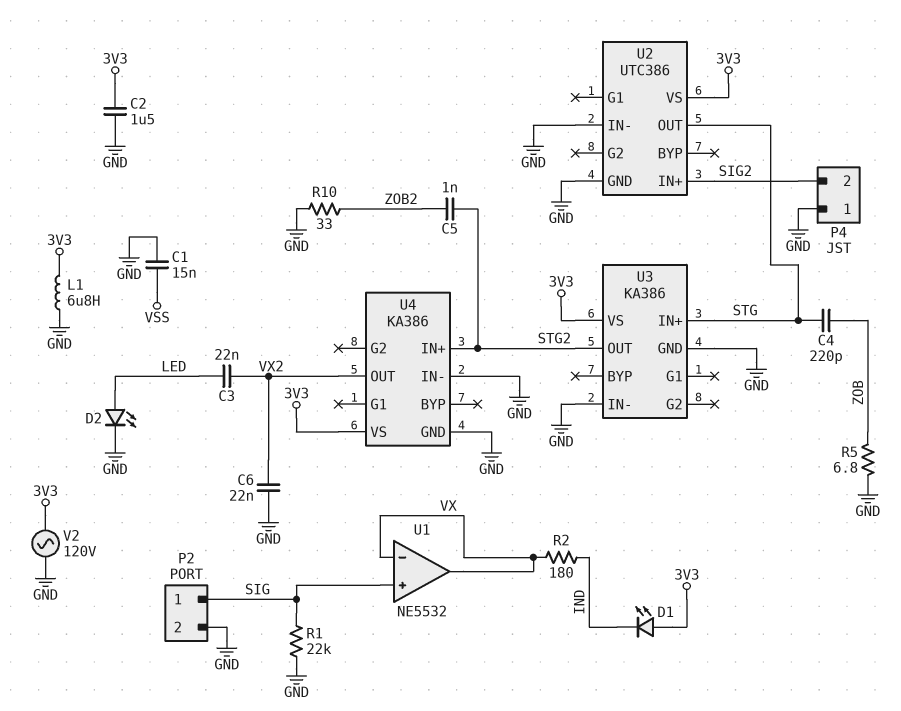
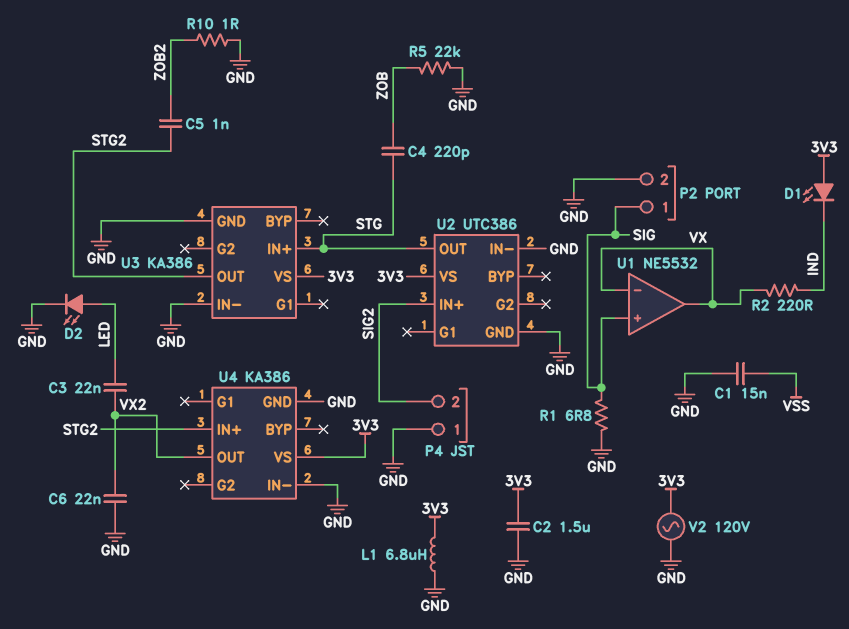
R1: 22k (GND, SIG) -> 6.8 (GND, SIG)
R2: 180 (IND, VX) -> 220 (IND, VX)
R5: 6.8 (GND, ZOB) -> 22k (GND, ZOB)
R10: 33 (GND, ZOB2) -> 1 (GND, ZOB2)

